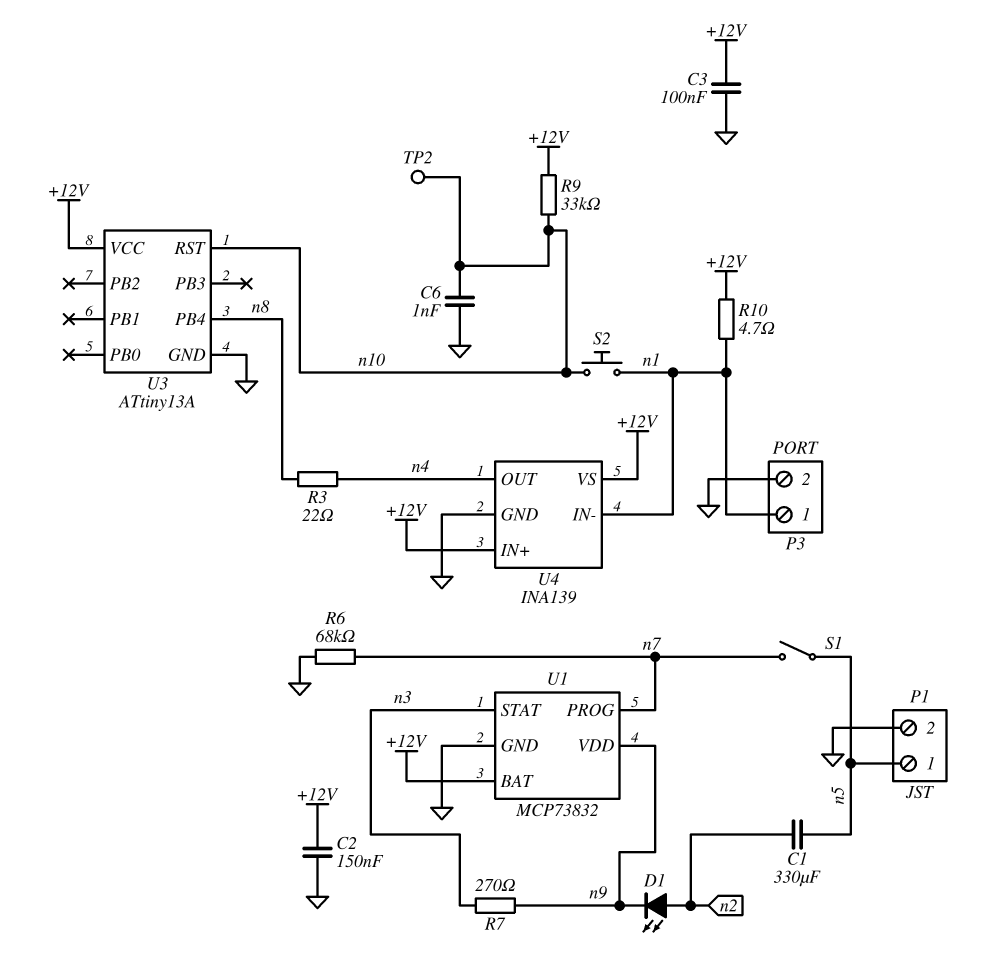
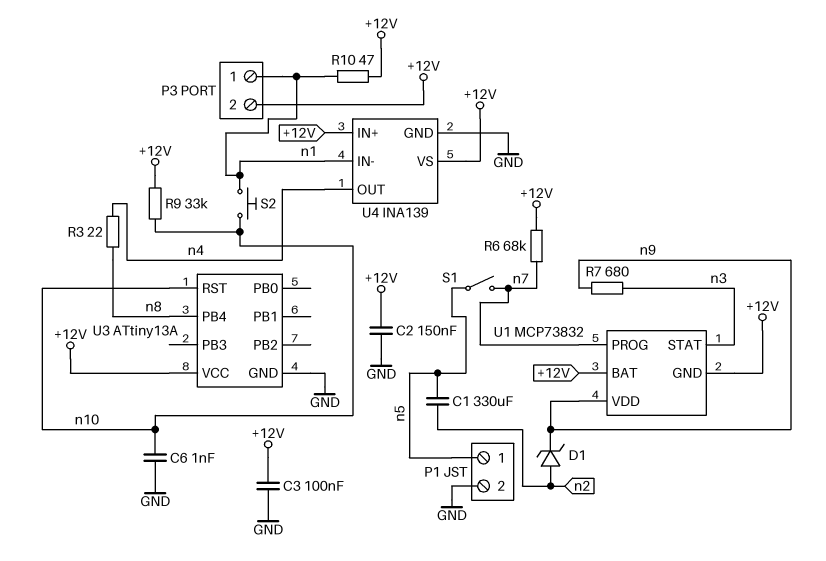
D1: LED (A n2, K n9) -> zener (A n2, K n9)
P3 pin 2: GND -> +12V
R6: 68k (GND, n7) -> 68k (+12V, n7)
R7: 270 (n3, n9) -> 680 (n3, n9)
R10: 4.7 (+12V, n1) -> 47 (+12V, n1)
TP2: test point (n10) -> none
U1 pin GND: GND -> +12V

